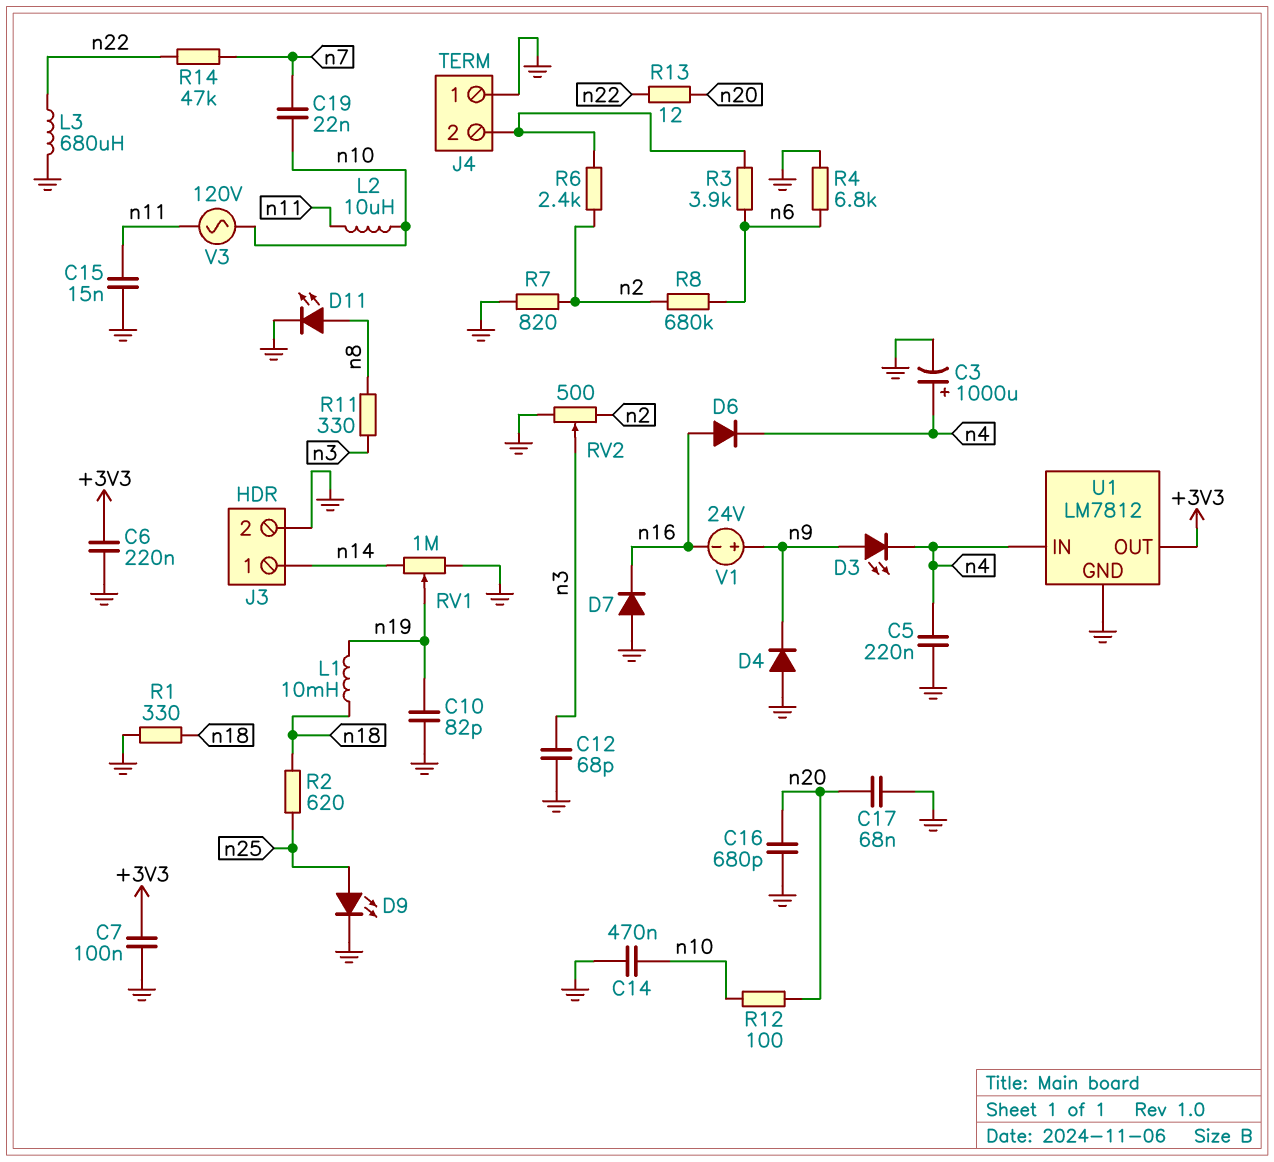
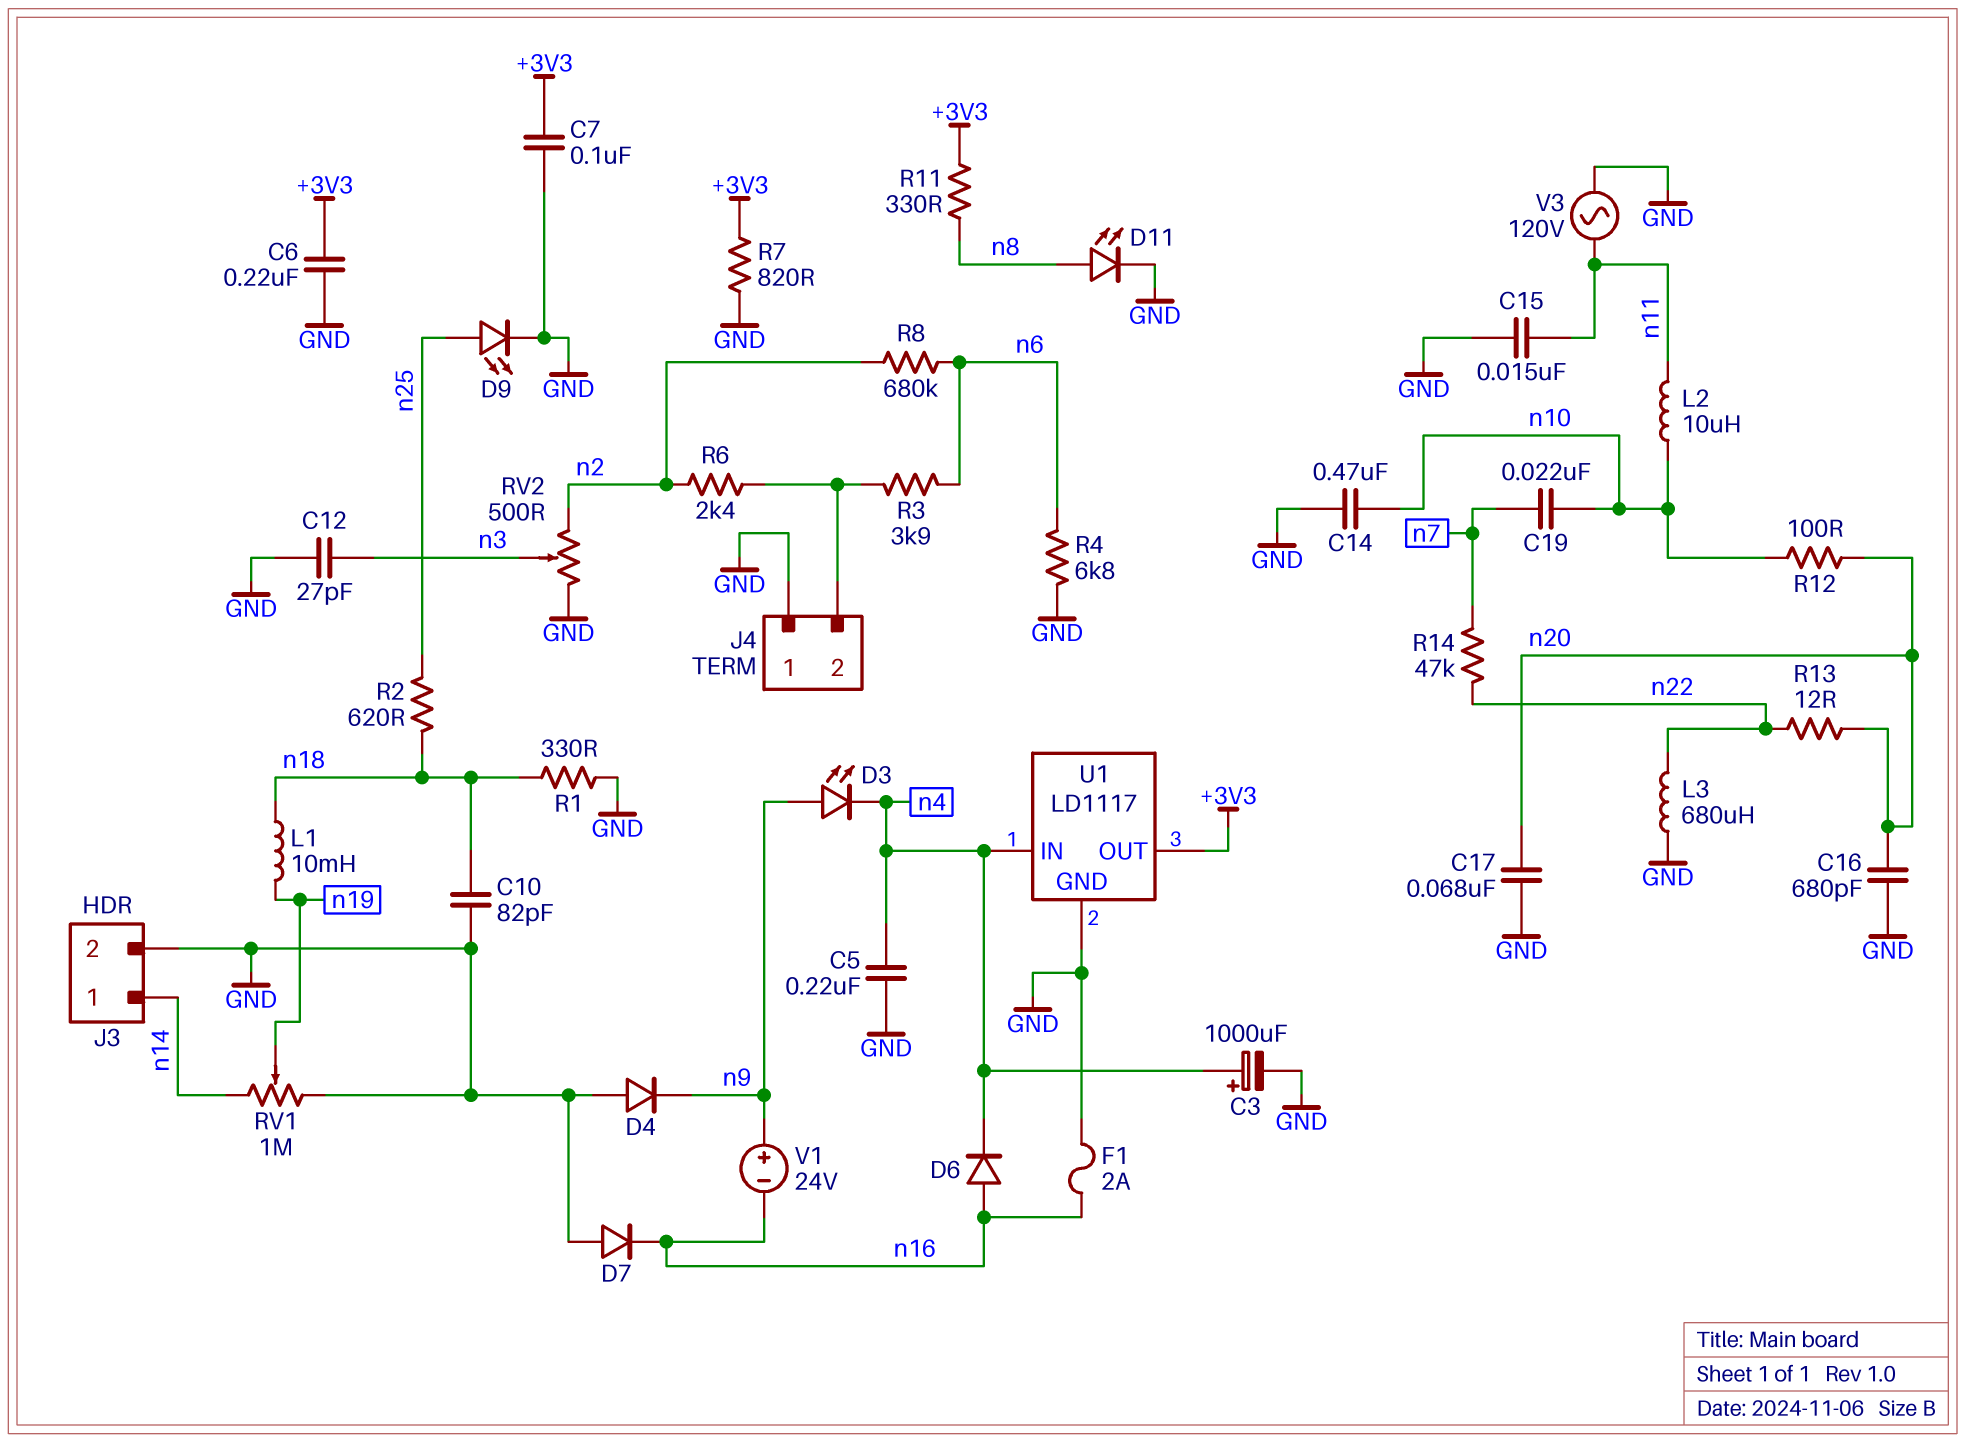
C10: 82pF (GND, n19) -> 82pF (GND, n18)
C12: 68pF (GND, n3) -> 27pF (GND, n3)
F1: none -> 2A (GND, n16)
R7: 820 (GND, n2) -> 820 (+3V3, GND)
R11: 330 (n3, n8) -> 330 (+3V3, n8)
U1: LM7812 -> LD1117
V3: AC 120V (n10, n11) -> AC 120V (GND, n11)

